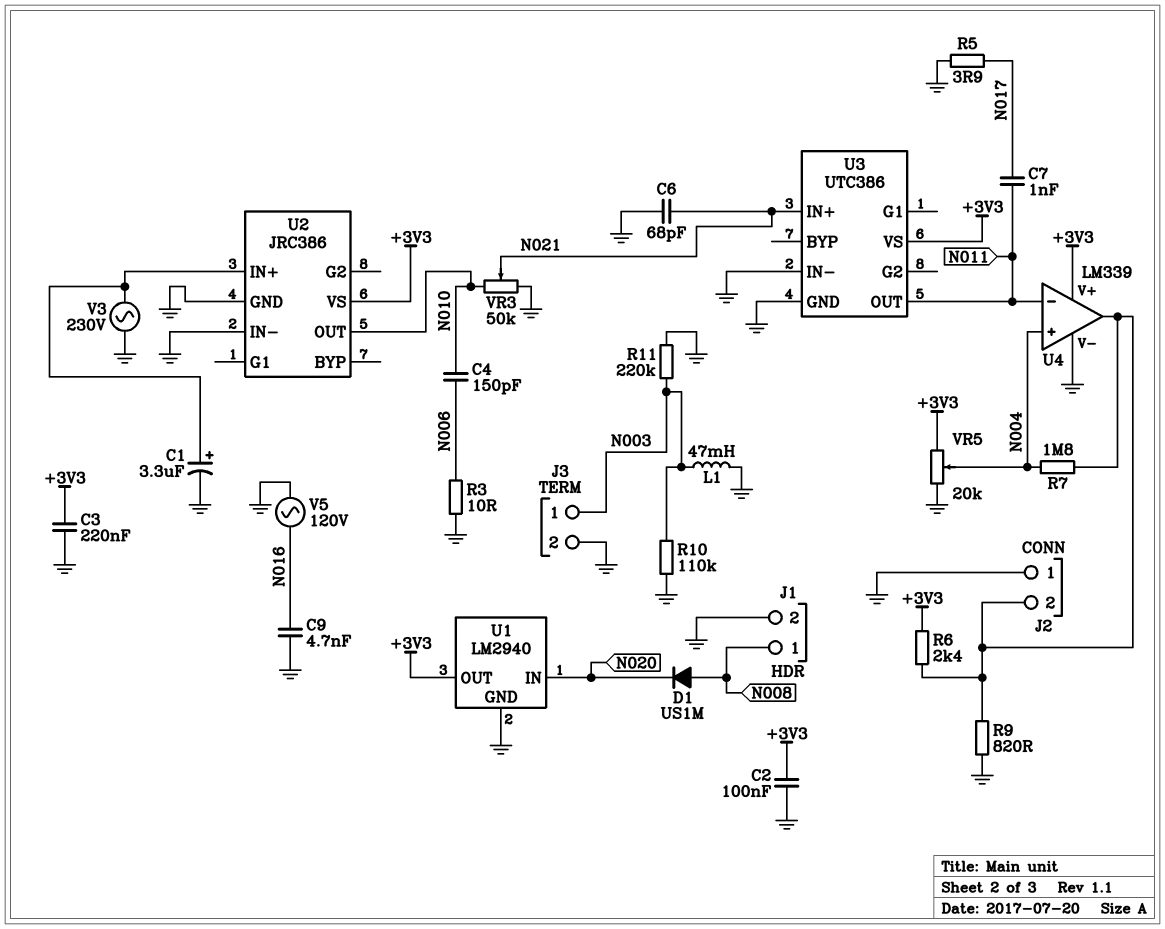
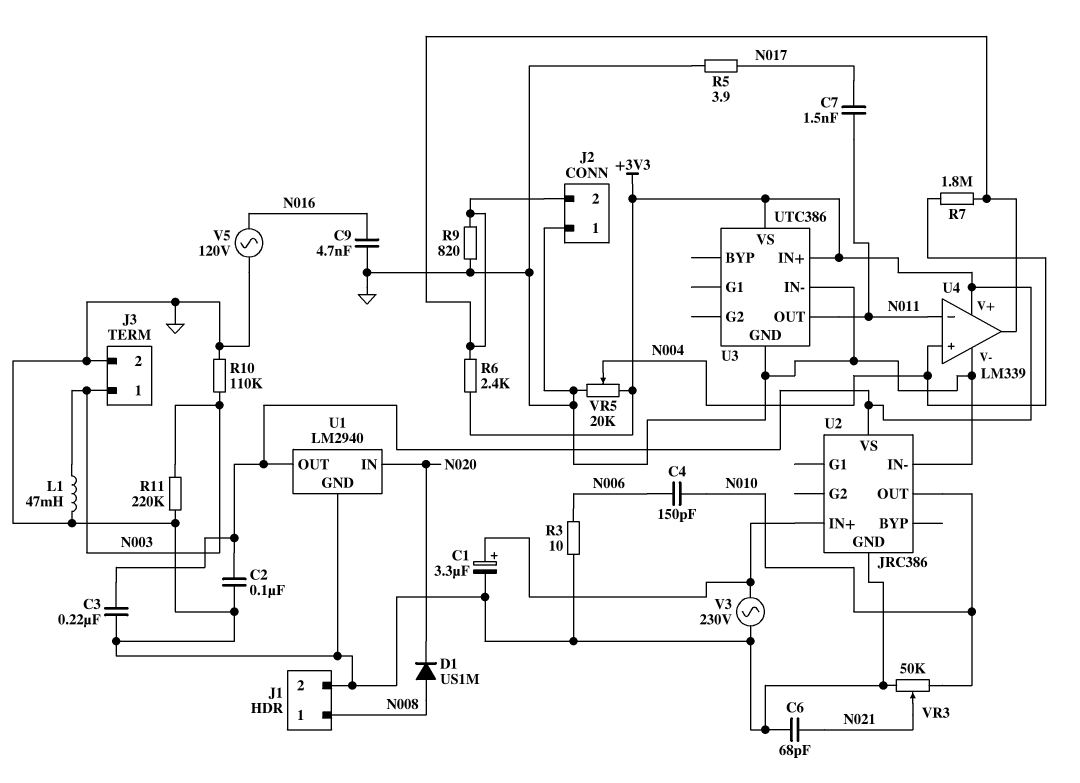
C7: 1nF (N011, N017) -> 1.5nF (N011, N017)
U3 pin IN+: N021 -> +3V3

